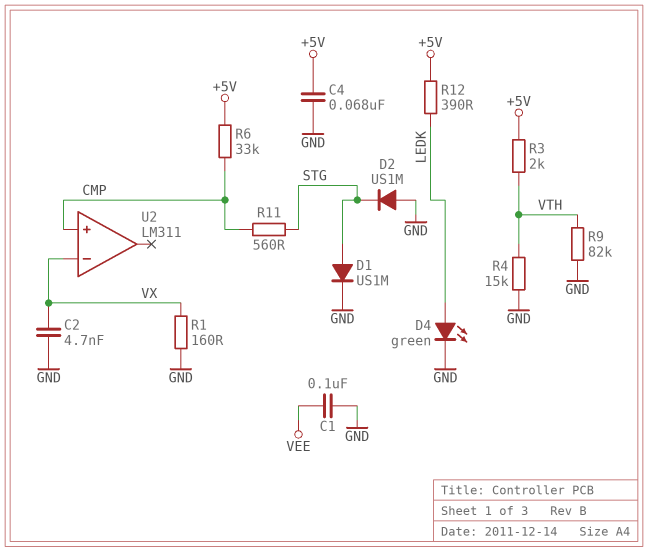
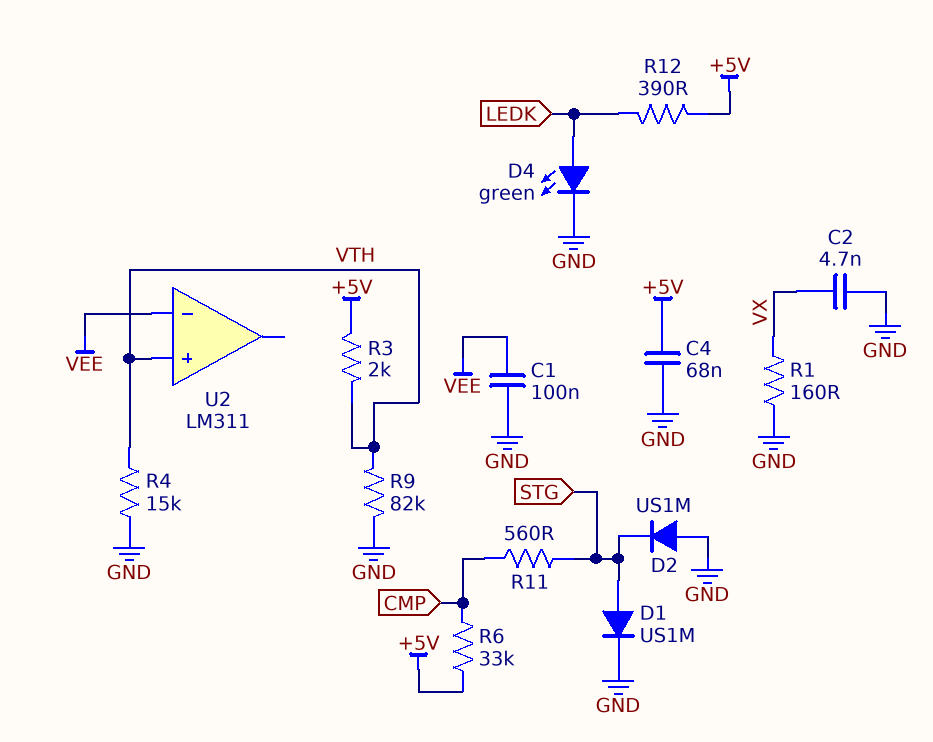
U2 pin in+: CMP -> VTH
U2 pin in-: VX -> VEE

